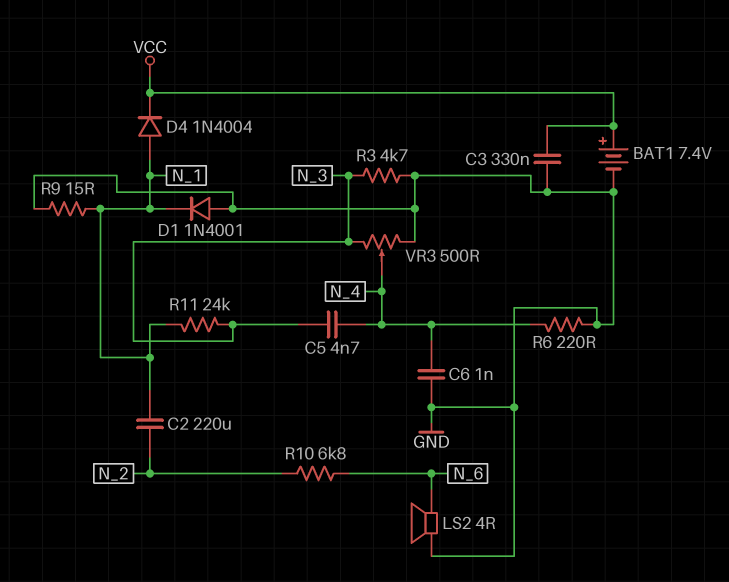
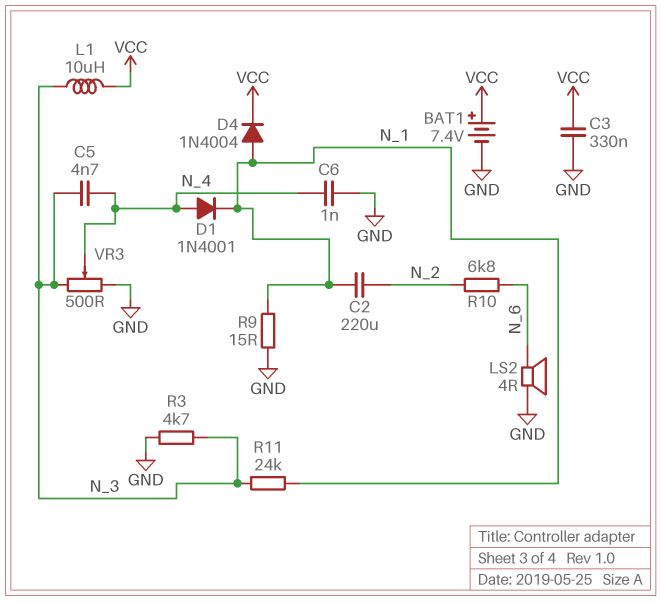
D1: diode 1N4001 (A GND, K N_1) -> diode 1N4001 (A N_4, K N_1)
L1: none -> 10uH (N_3, VCC)
R6: 220 (GND, N_4) -> none

